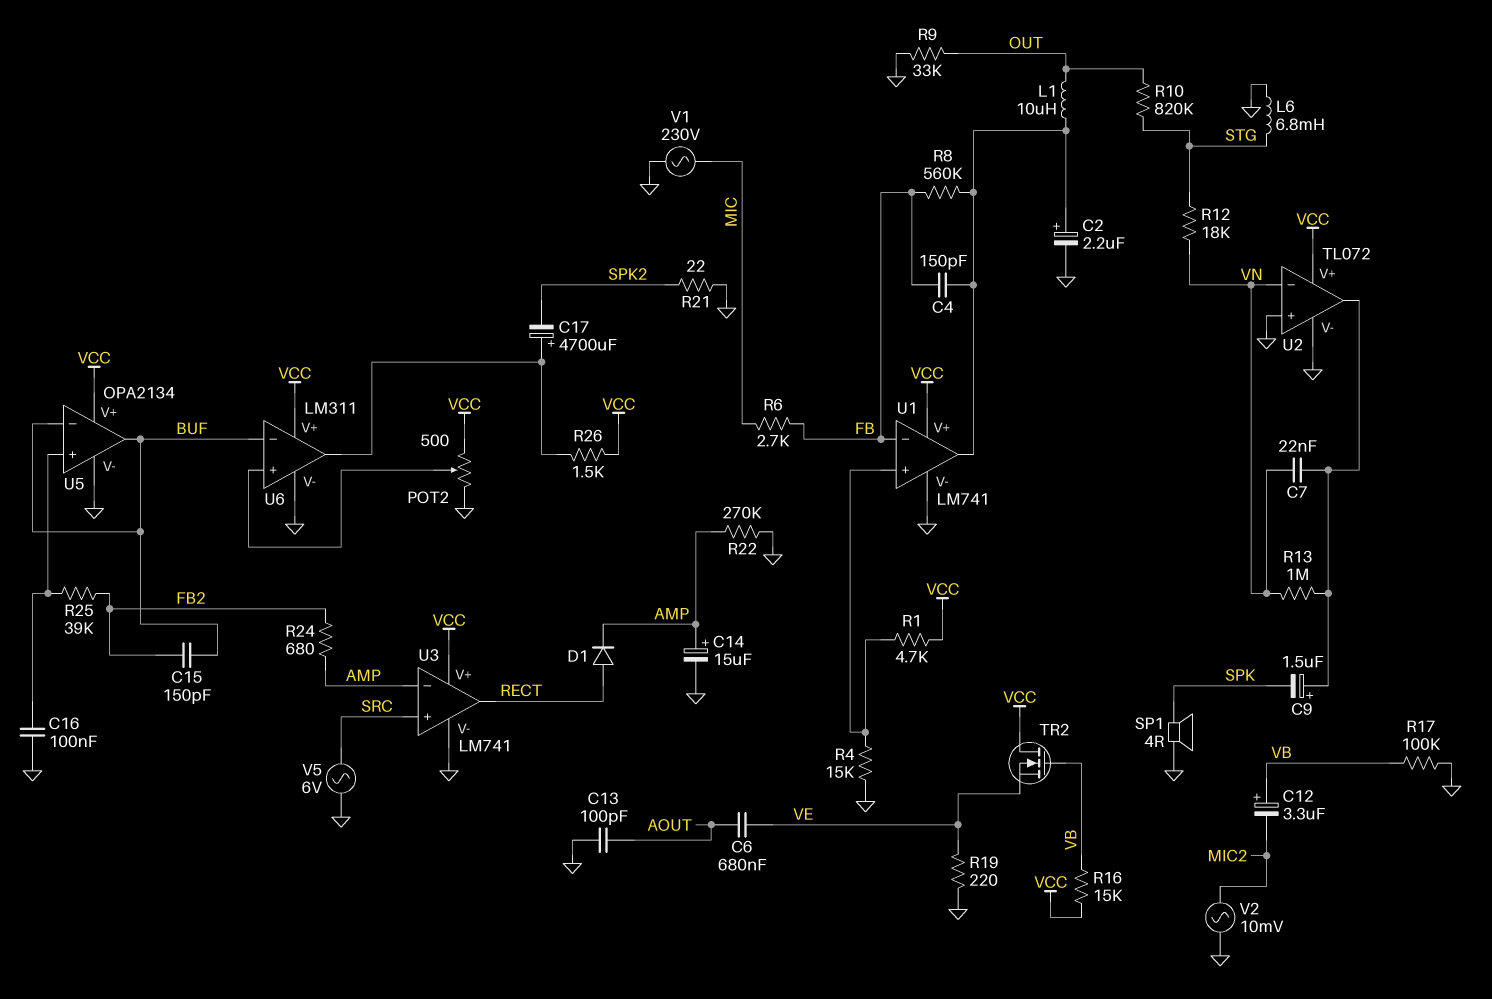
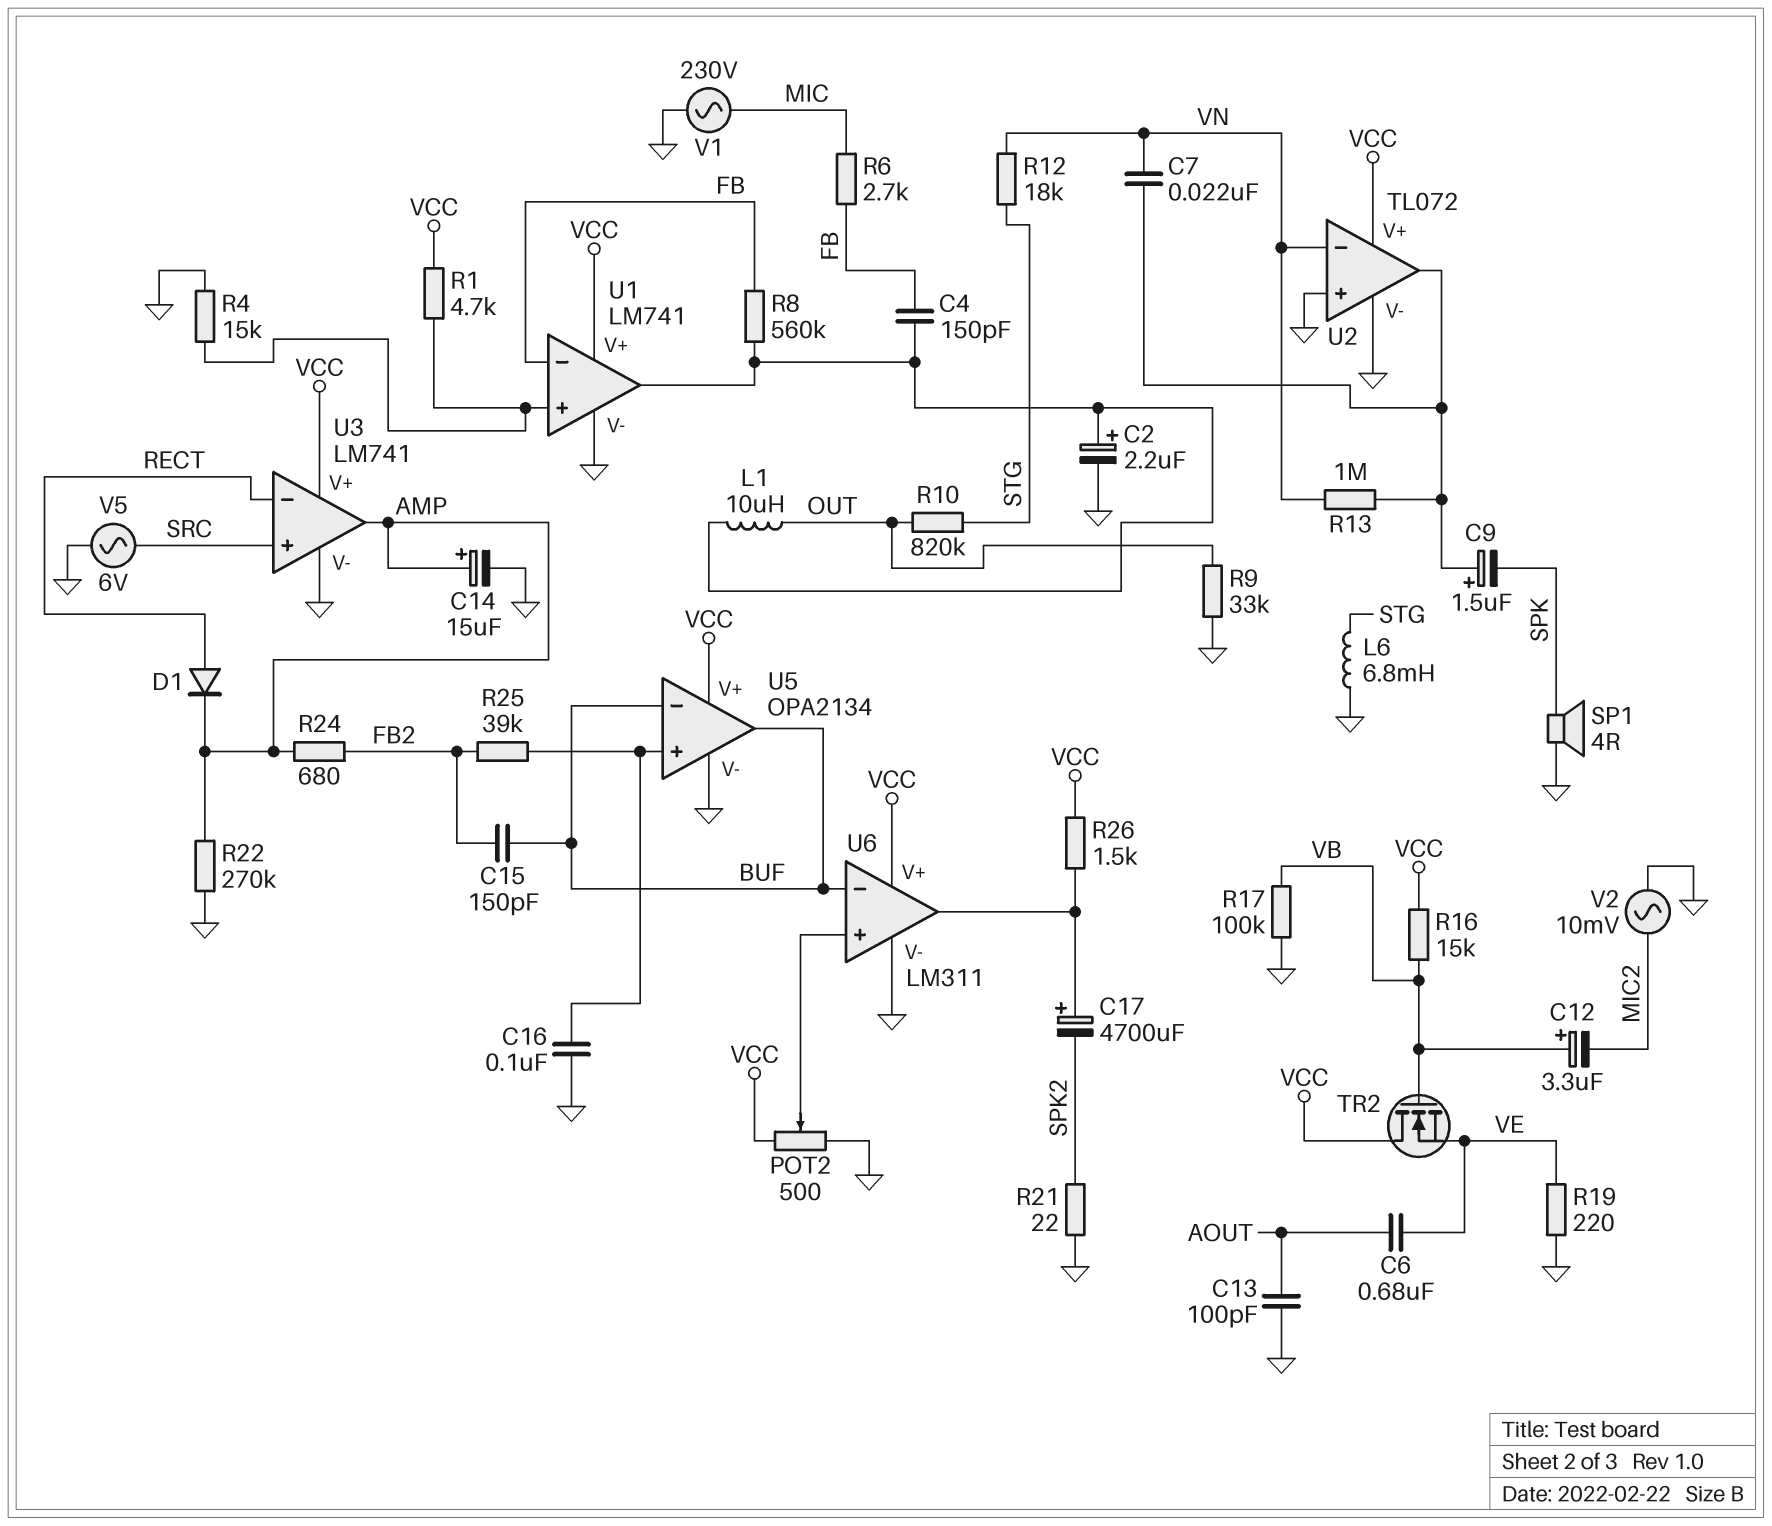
U3 pin in-: AMP -> RECT
U3 pin out: RECT -> AMP

